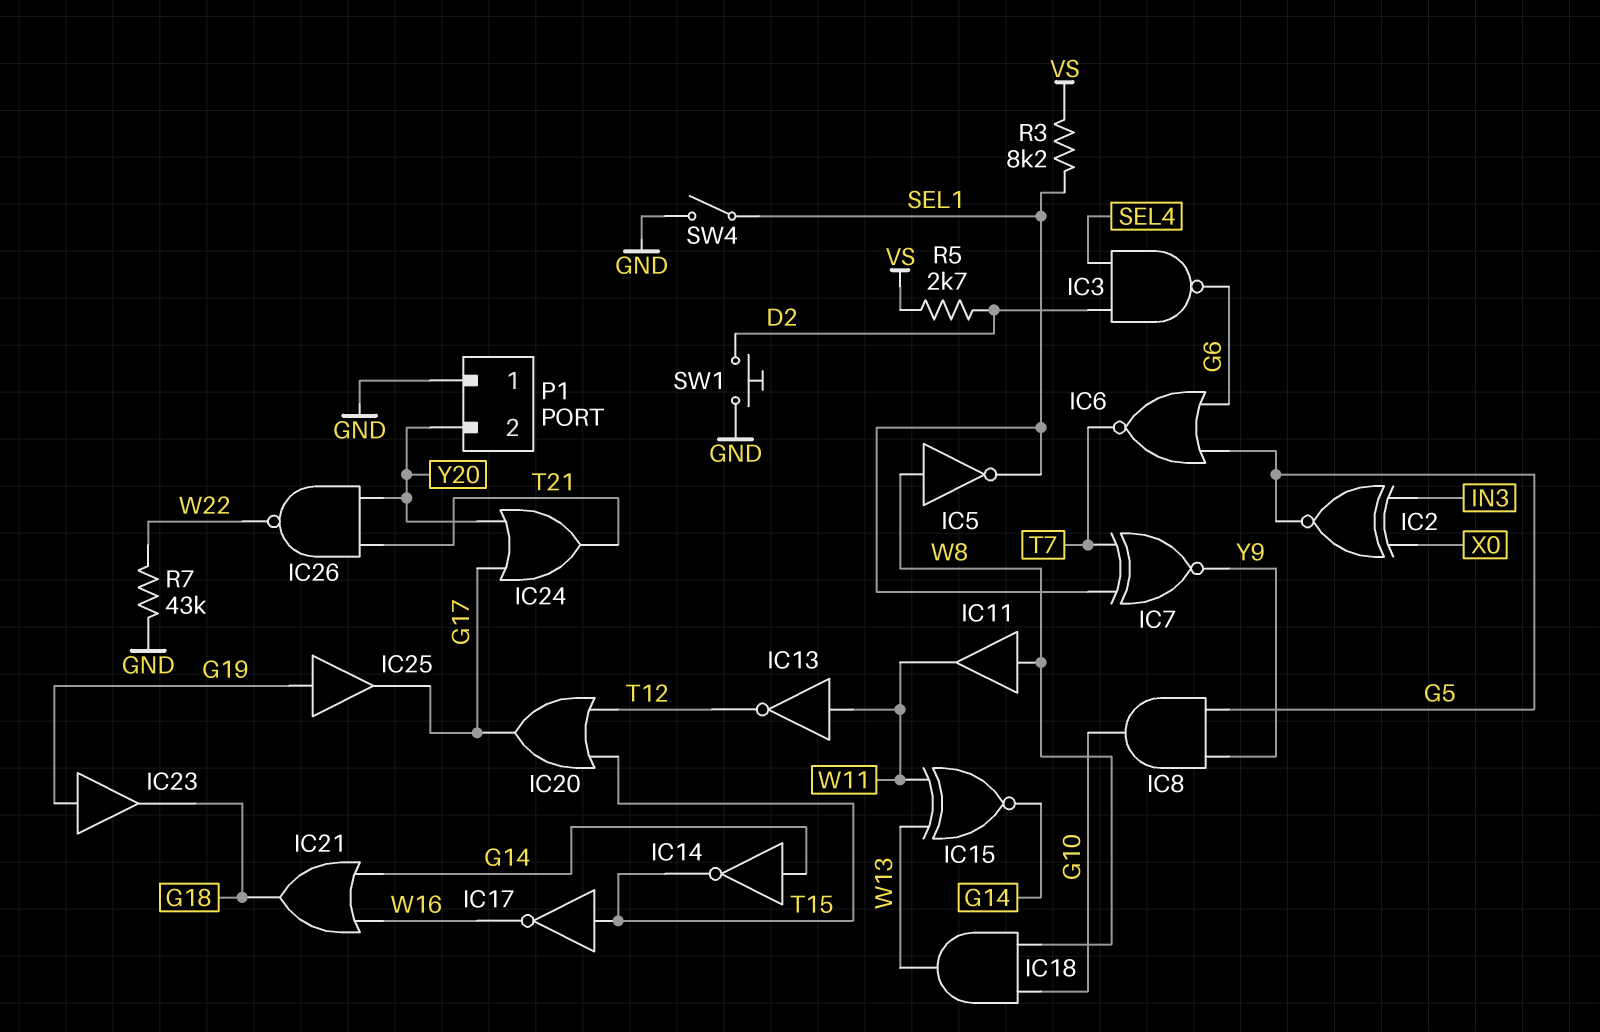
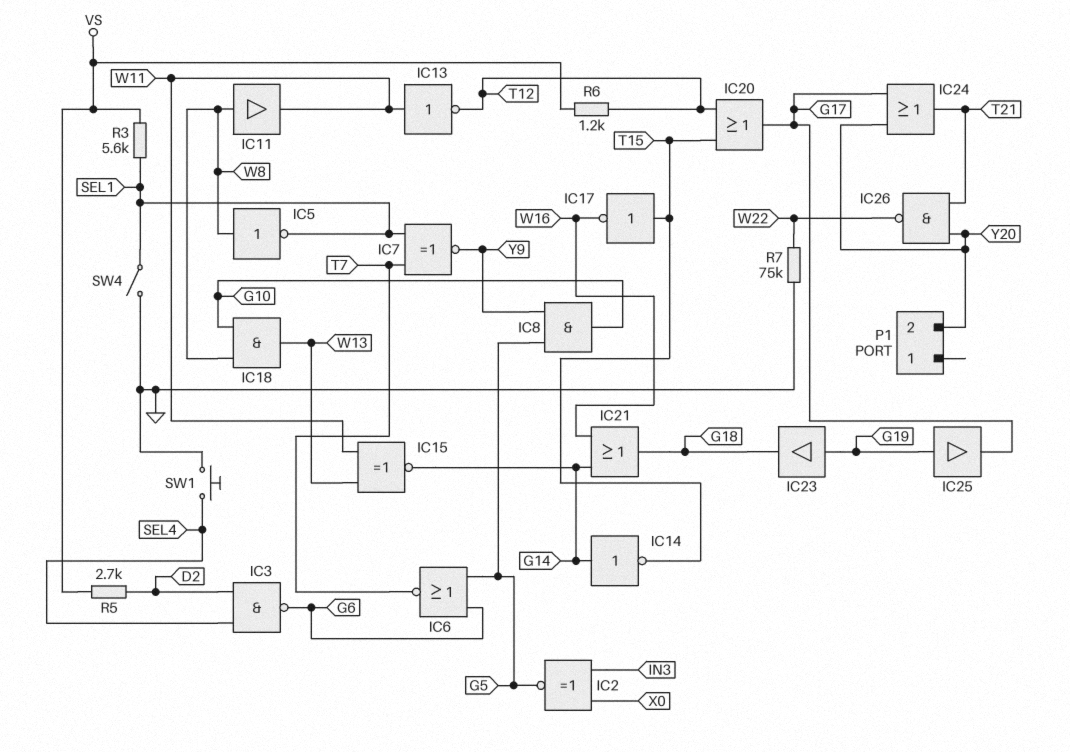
P1 pin 1: GND -> none
R3: 8.2k (SEL1, VS) -> 5.6k (SEL1, VS)
R6: none -> 1.2k (T12, VS)
R7: 43k (GND, W22) -> 75k (GND, W22)
SW1: button (D2, GND) -> button (GND, SEL4)

